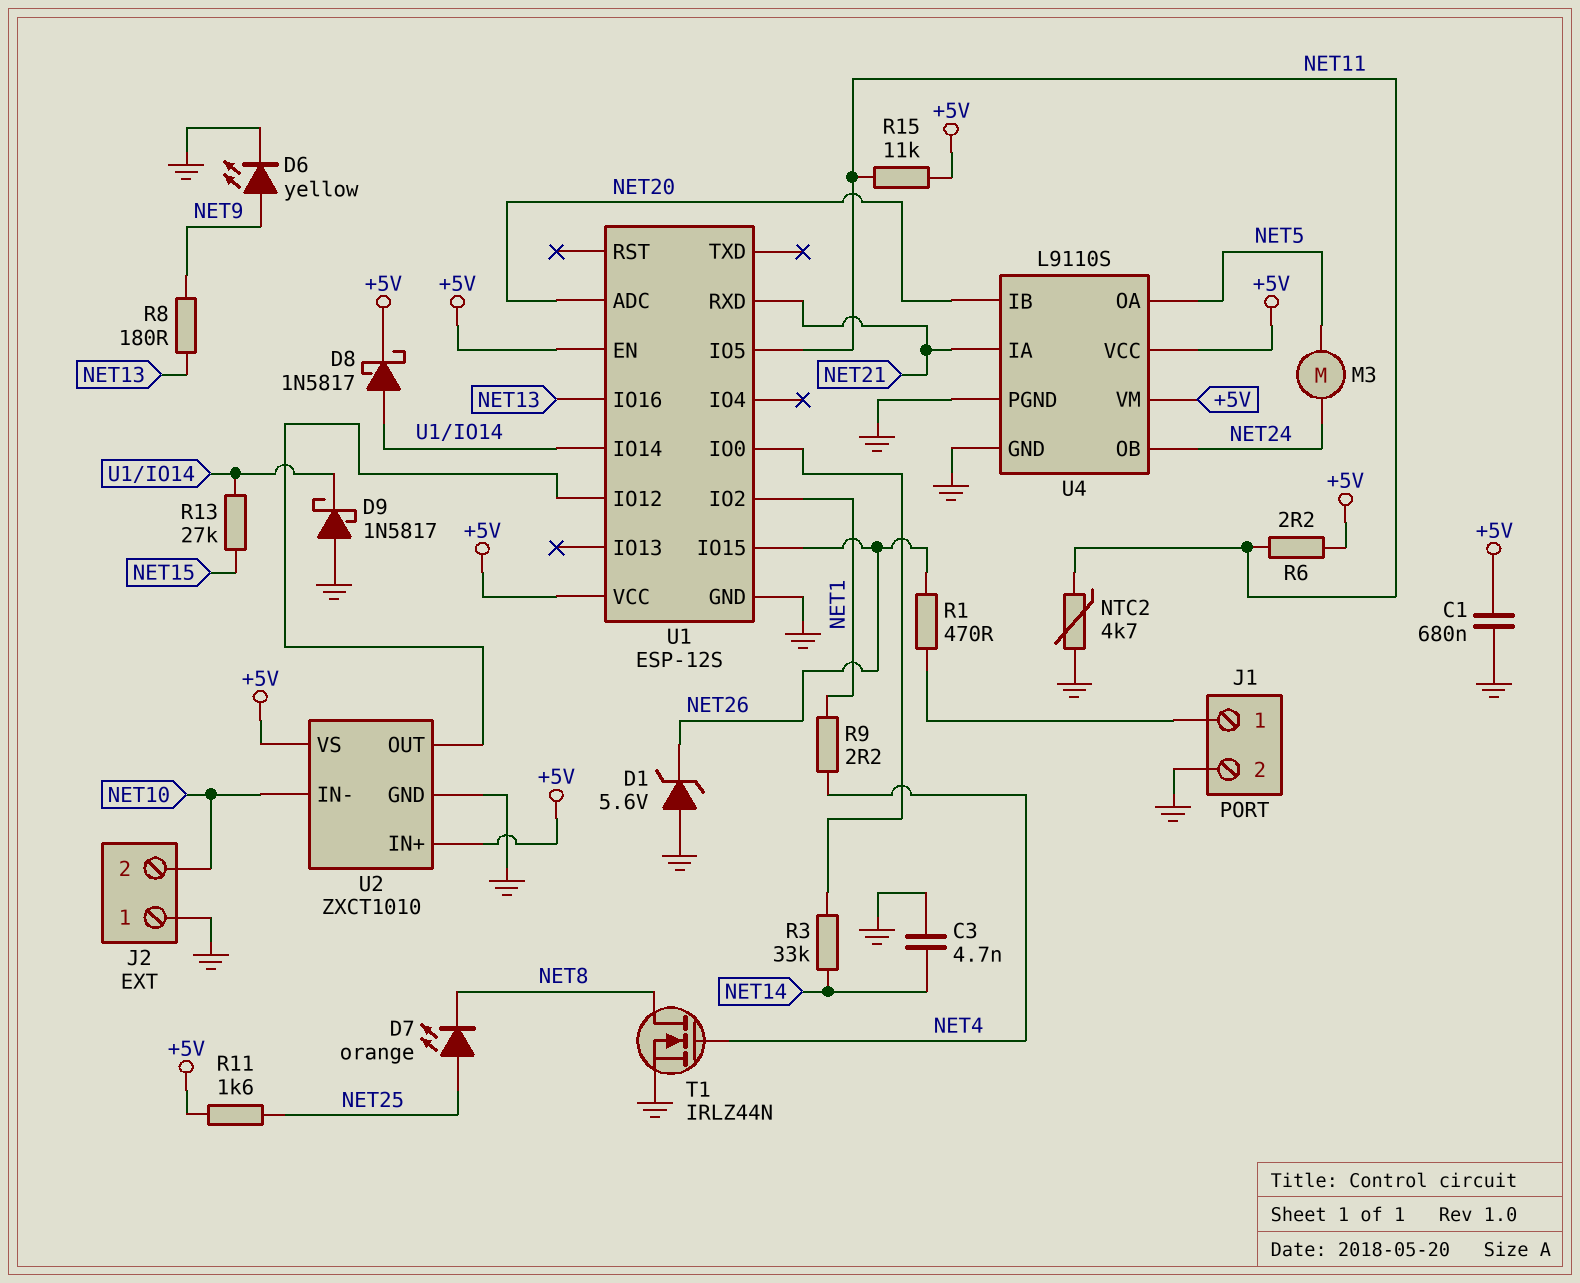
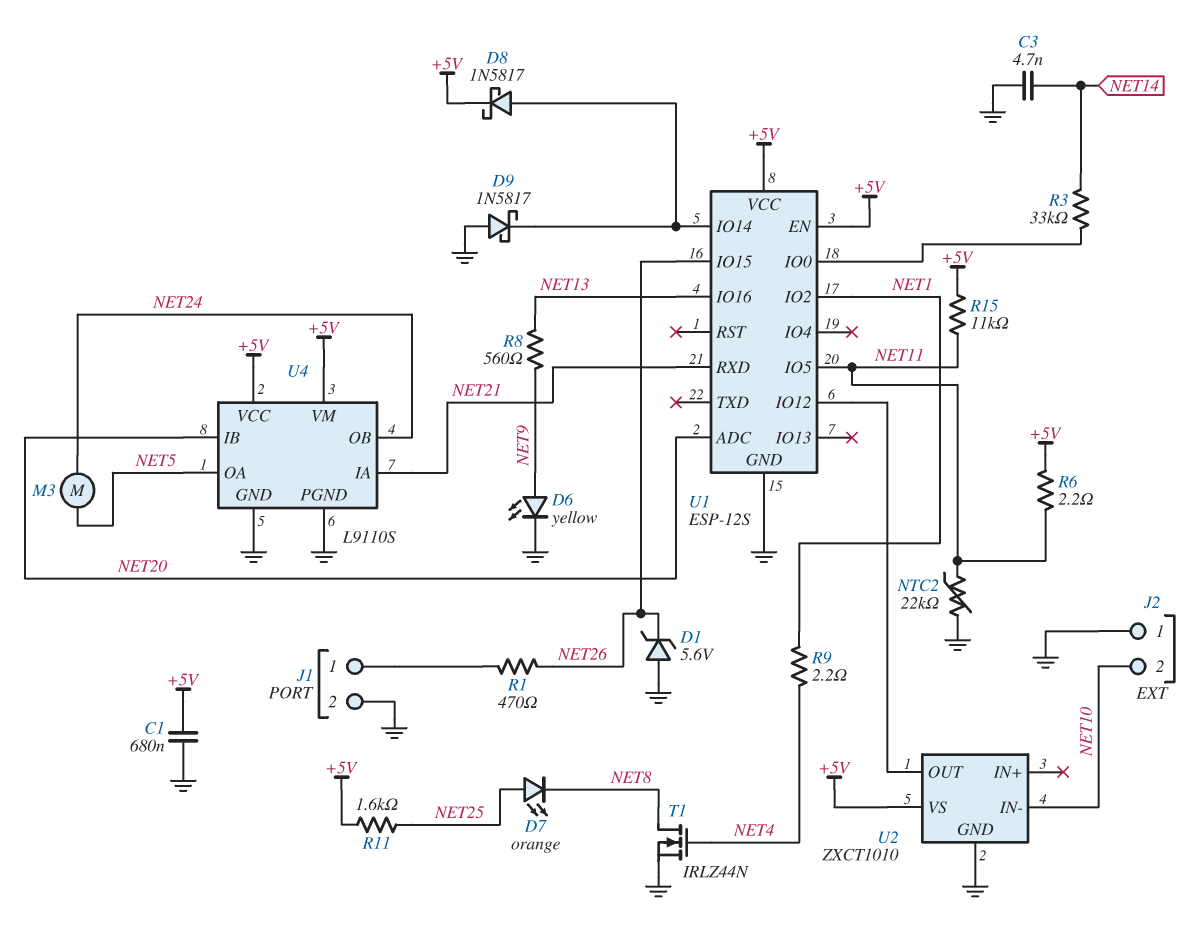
NTC2: 4.7k (GND, NET11) -> 22k (GND, NET11)
R8: 180 (NET9, NET13) -> 560 (NET9, NET13)
R13: 27k (NET15, U1/IO14) -> none
U2 pin IN+: +5V -> none

